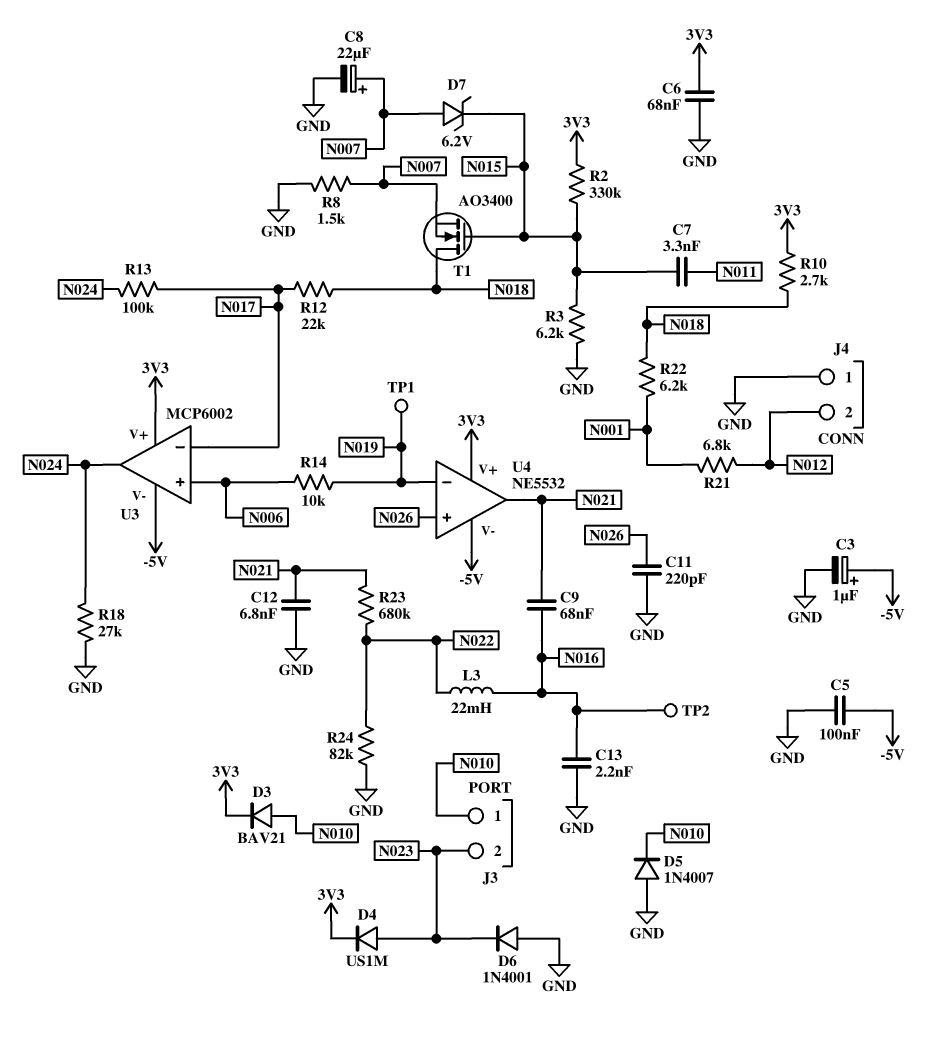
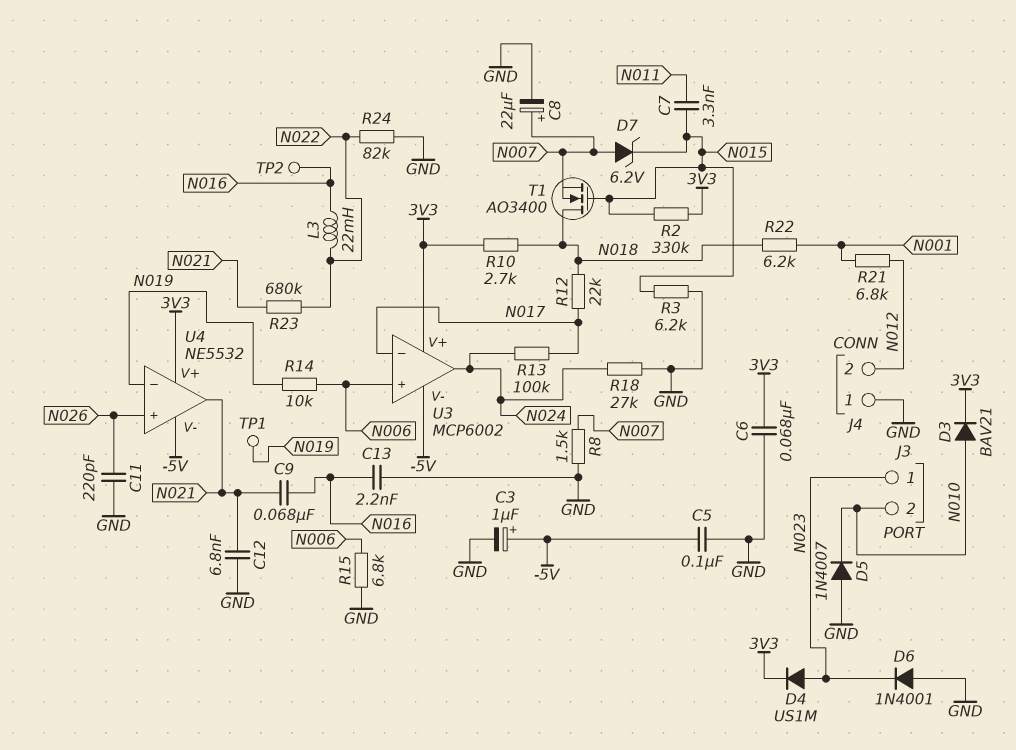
J3 pin 1: N010 -> N023
J3 pin 2: N023 -> N010
R15: none -> 6.8k (GND, N006)

